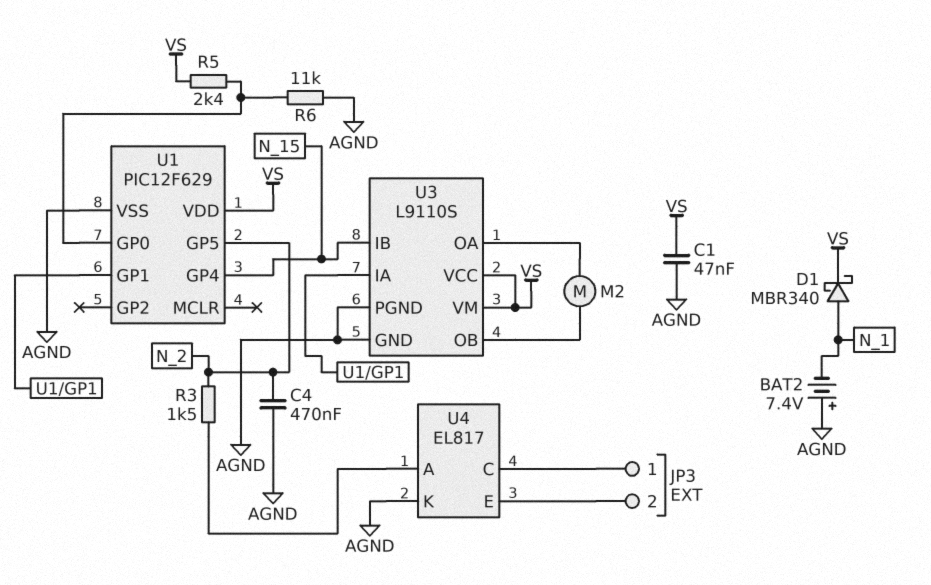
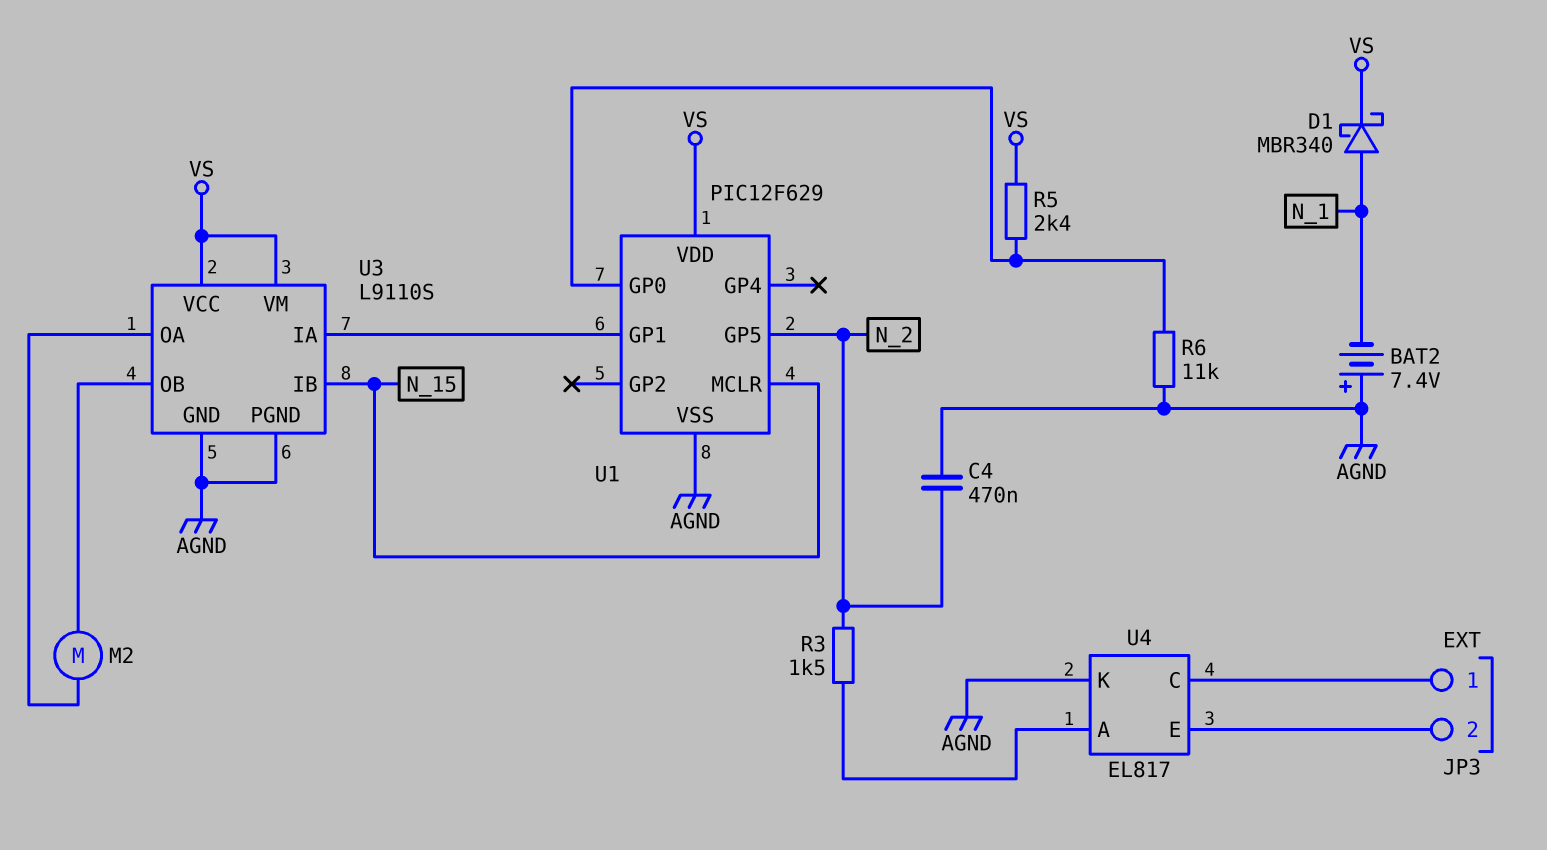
C1: 47nF (AGND, VS) -> none
U1 pin GP4: N_15 -> none
U1 pin MCLR: none -> N_15

